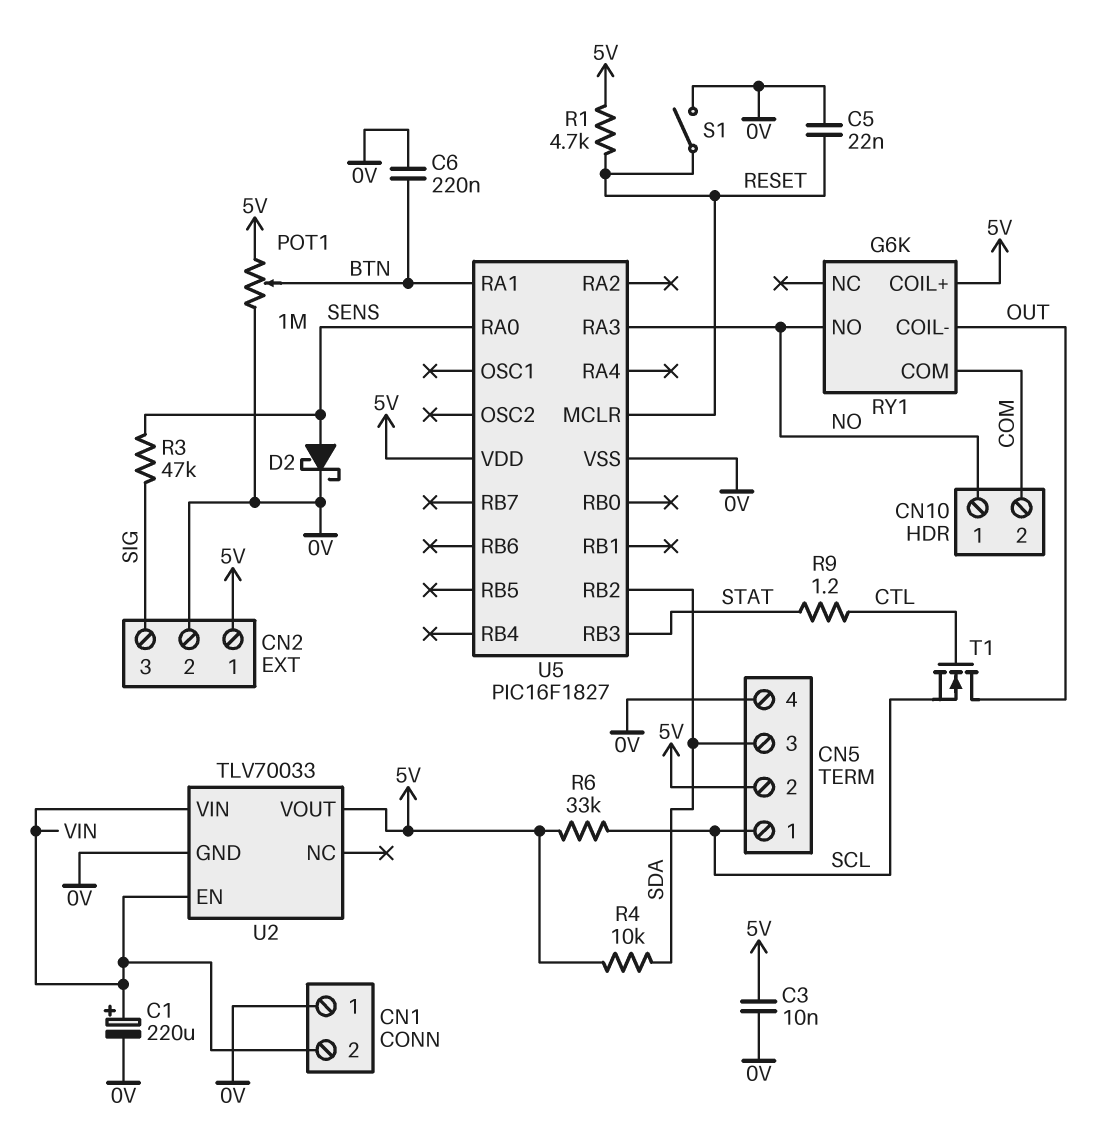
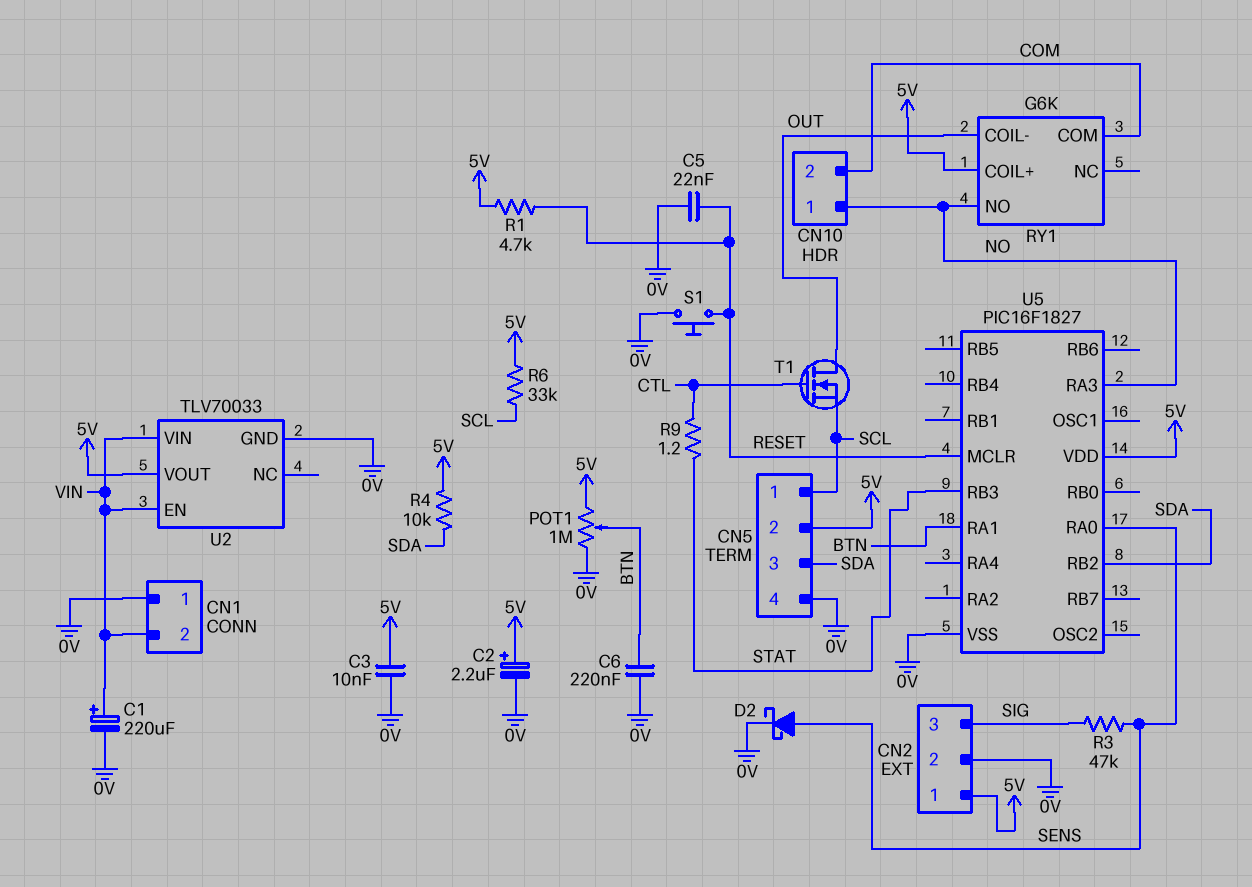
C2: none -> 2.2uF (plus 5V, minus 0V)
S1: switch (0V, RESET) -> button (0V, RESET)

